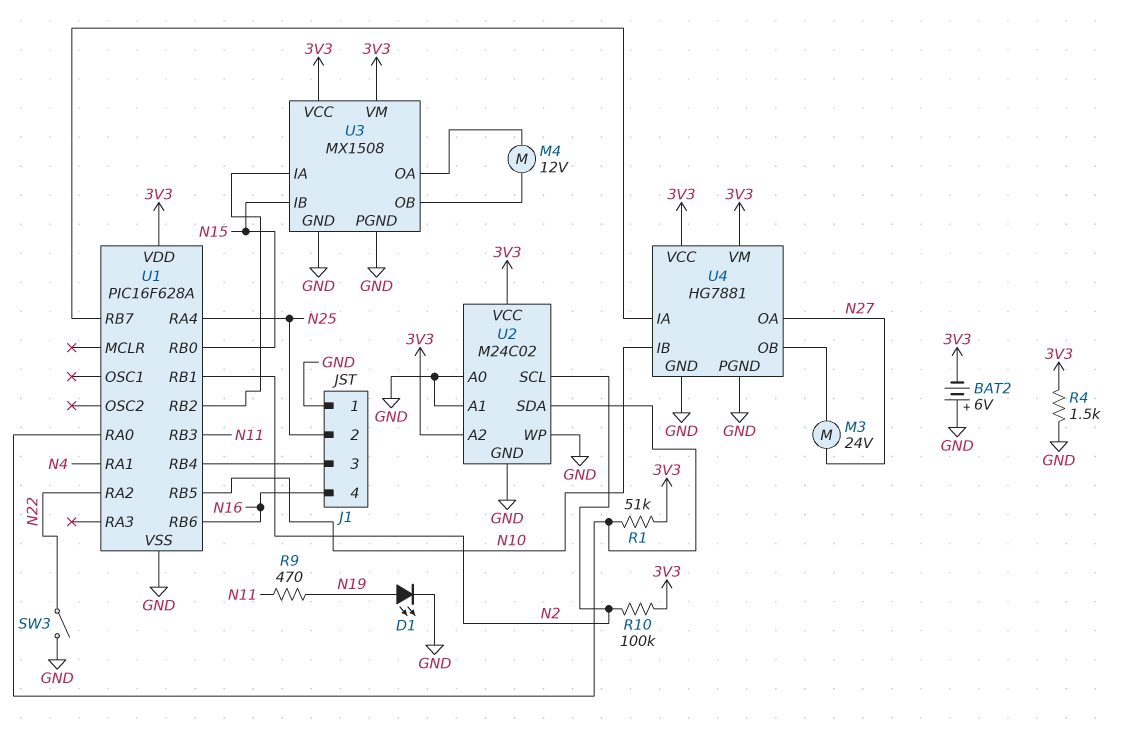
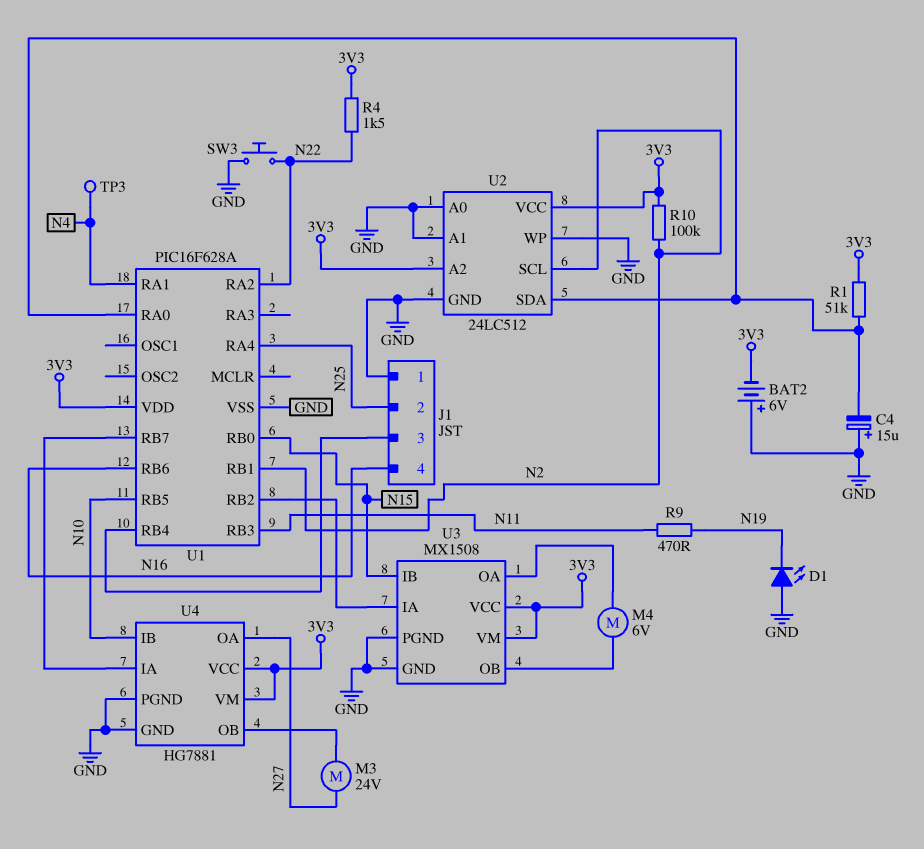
C4: none -> 15uF (plus GND, minus U1/RA0)
D1: LED (A N19, K GND) -> LED (A GND, K N19)
M4: motor 12V (U3/OA, U3/OB) -> motor 6V (U3/OA, U3/OB)
R4: 1.5k (3V3, GND) -> 1.5k (3V3, N22)
SW3: switch (GND, N22) -> button (GND, N22)
TP3: none -> test point (N4)
U2: M24C02 -> 24LC512

